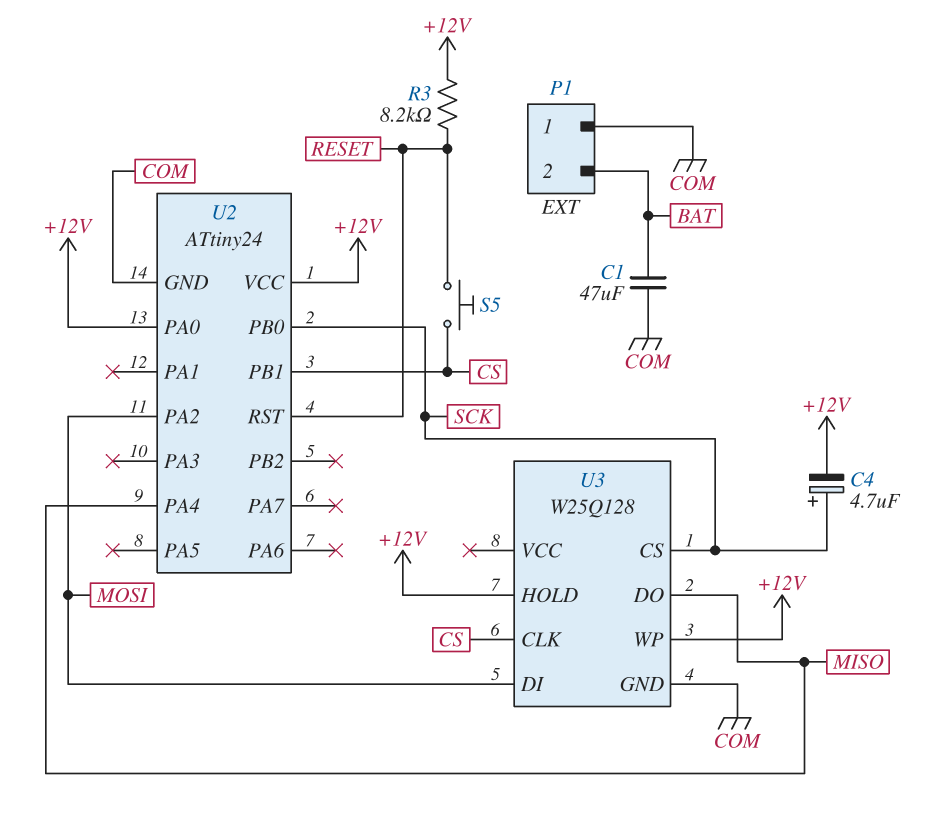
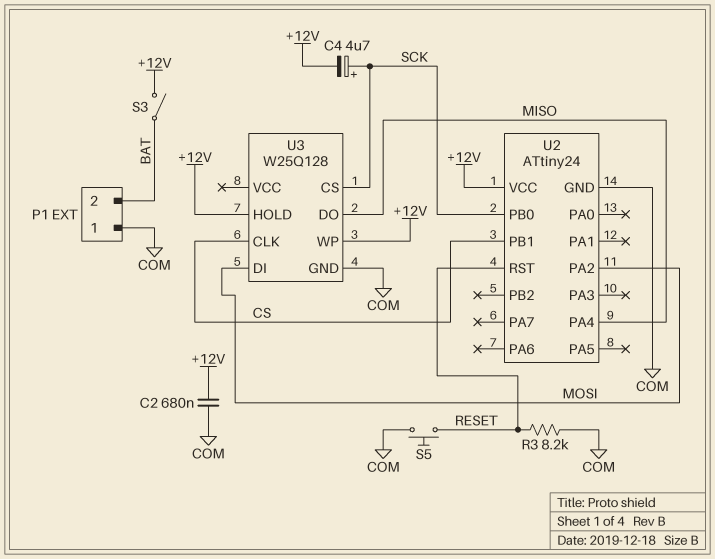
C1: 47uF (BAT, COM) -> none
C2: none -> 680nF (+12V, COM)
R3: 8.2k (+12V, RESET) -> 8.2k (COM, RESET)
S3: none -> switch (+12V, BAT)
S5: button (CS, RESET) -> button (COM, RESET)
U2 pin PA0: +12V -> none

